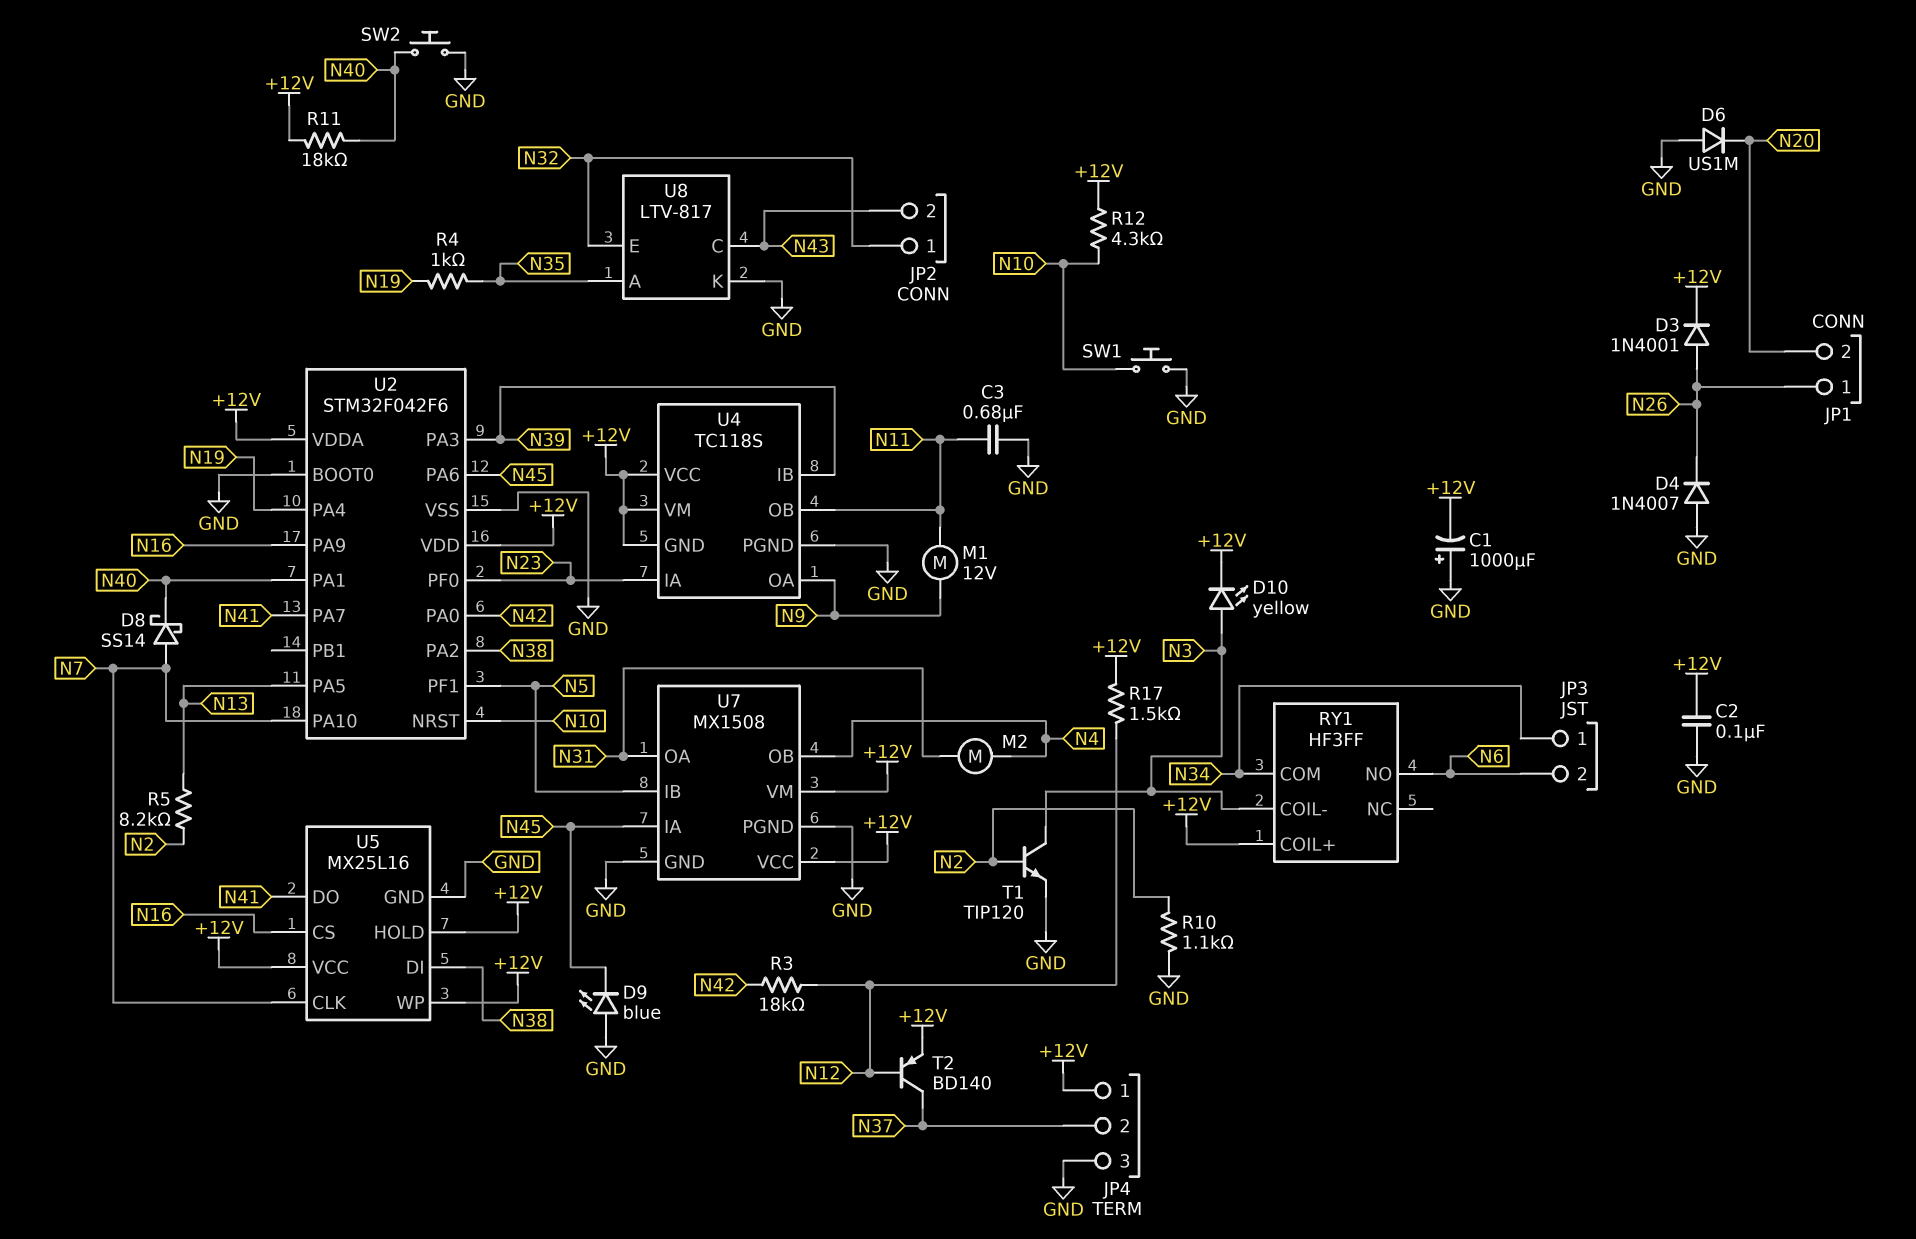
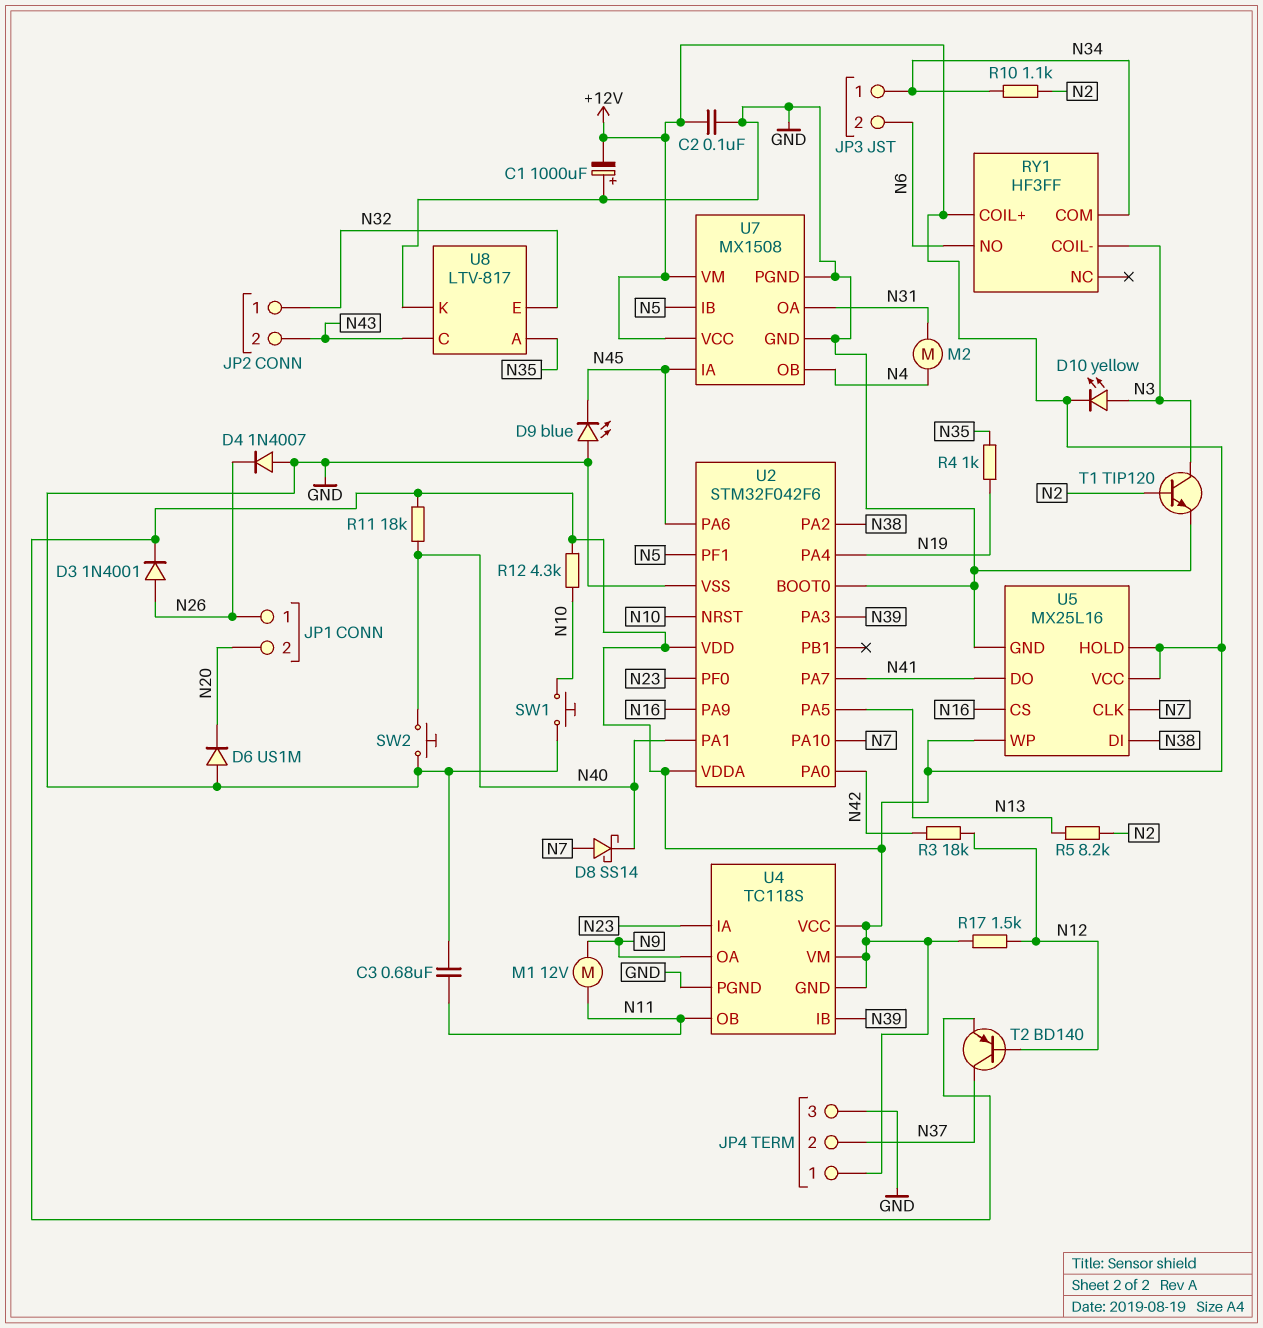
R10: 1.1k (GND, N2) -> 1.1k (N2, N34)

